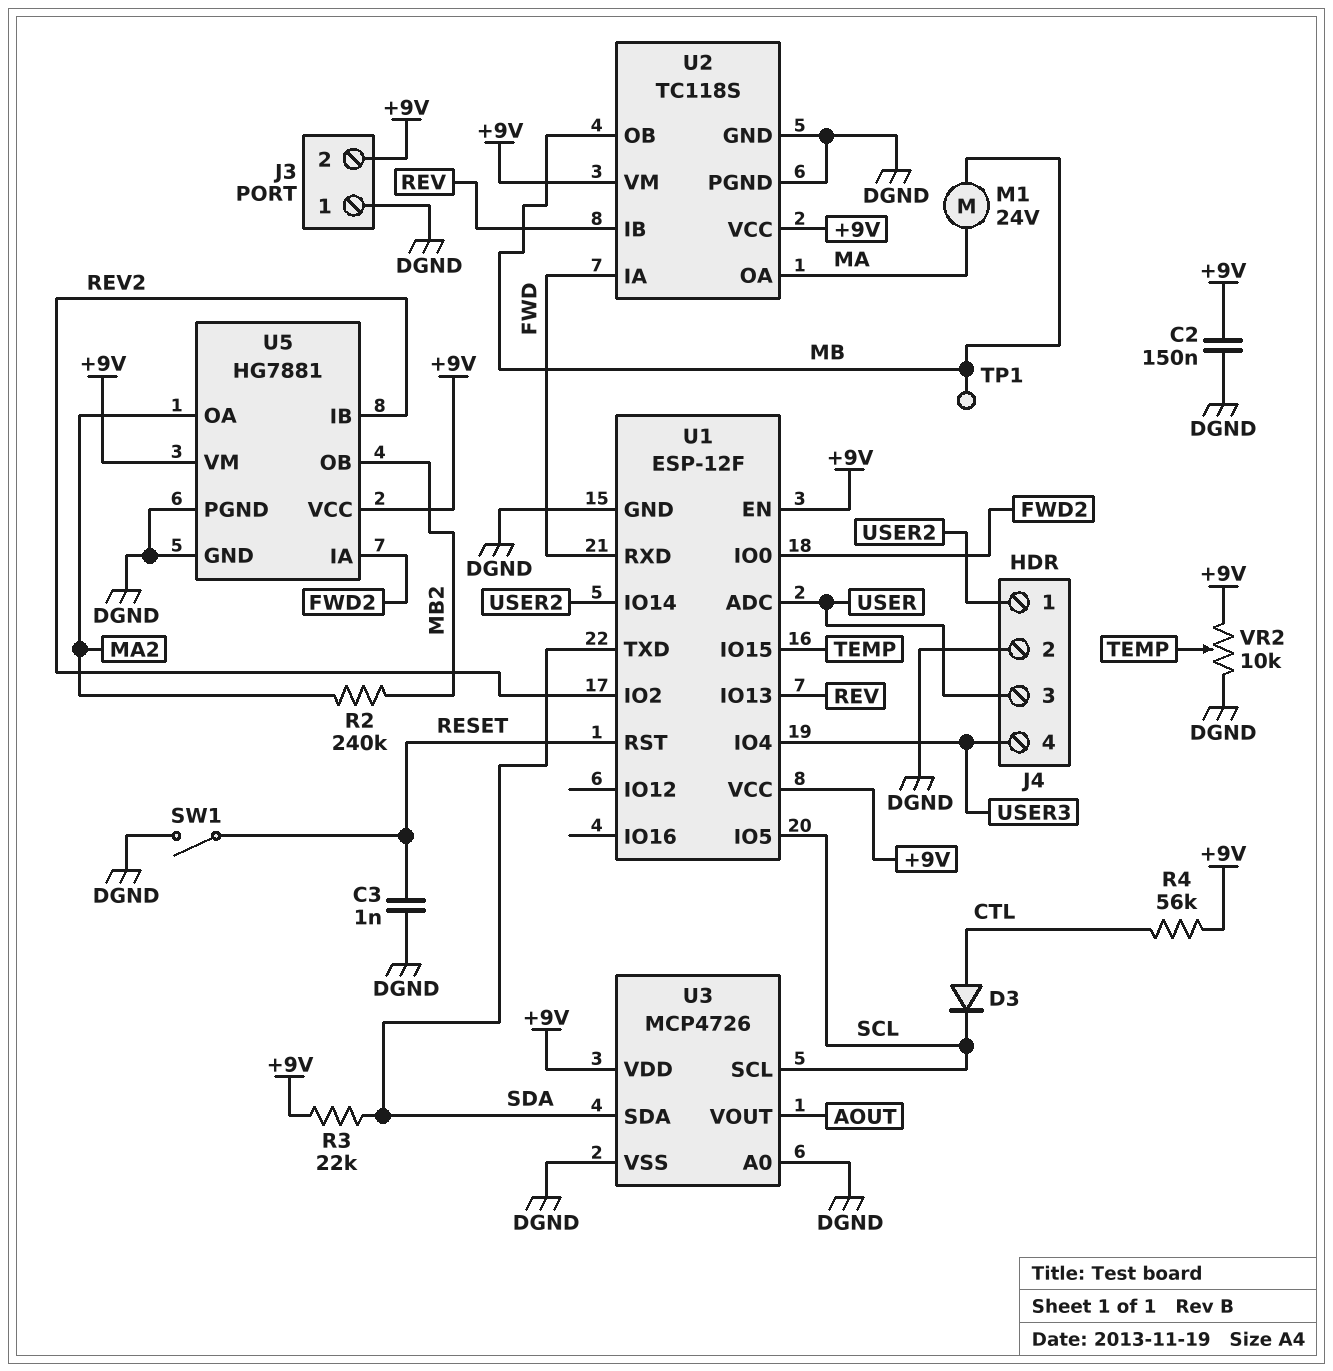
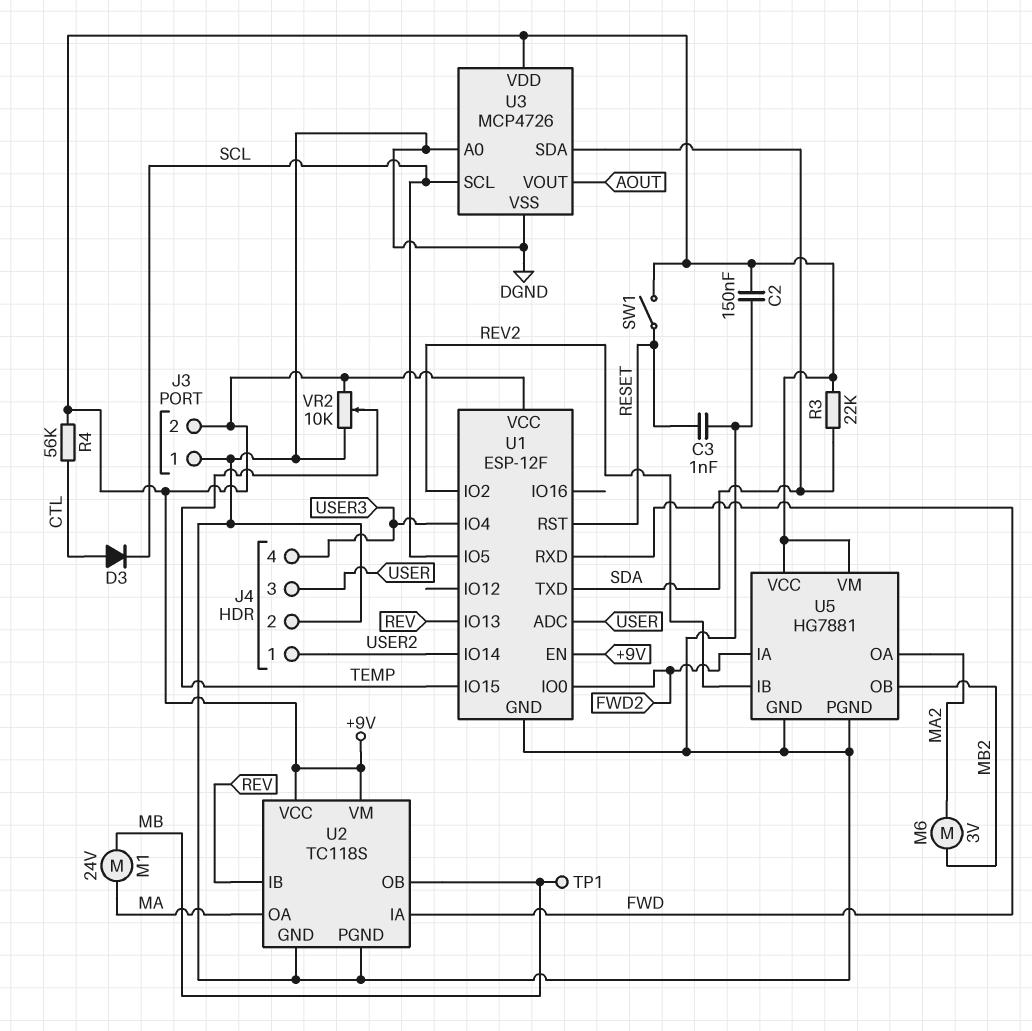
M6: none -> motor 3V (MA2, MB2)
R2: 240k (MA2, MB2) -> none
SW1: switch (DGND, RESET) -> switch (+9V, RESET)

